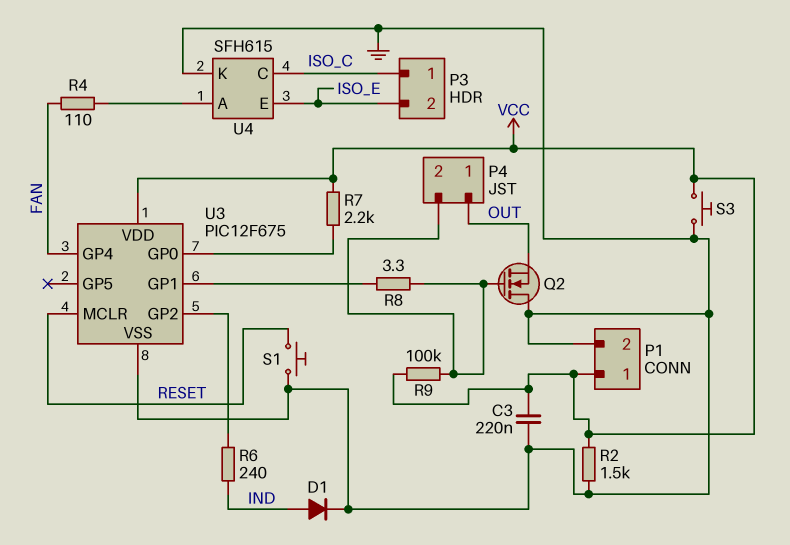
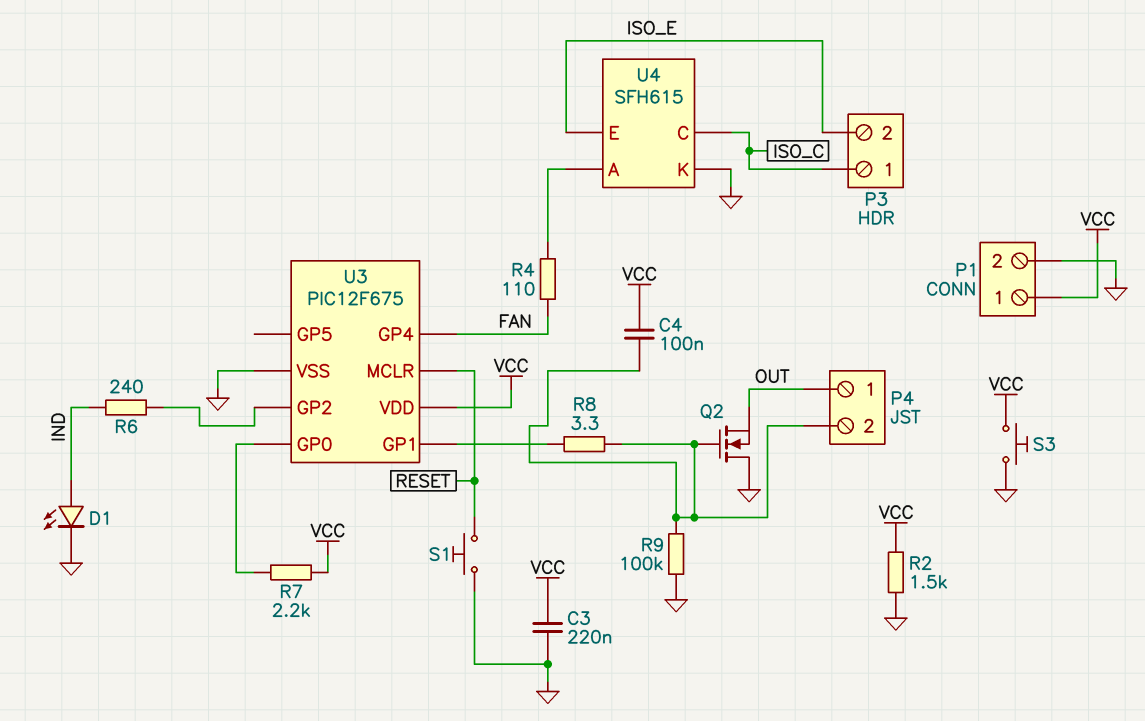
C4: none -> 100nF (P4/2, VCC)
D1: diode (A IND, K GND) -> LED (A IND, K GND)
R9: 100k (P4/2, VCC) -> 100k (GND, P4/2)

